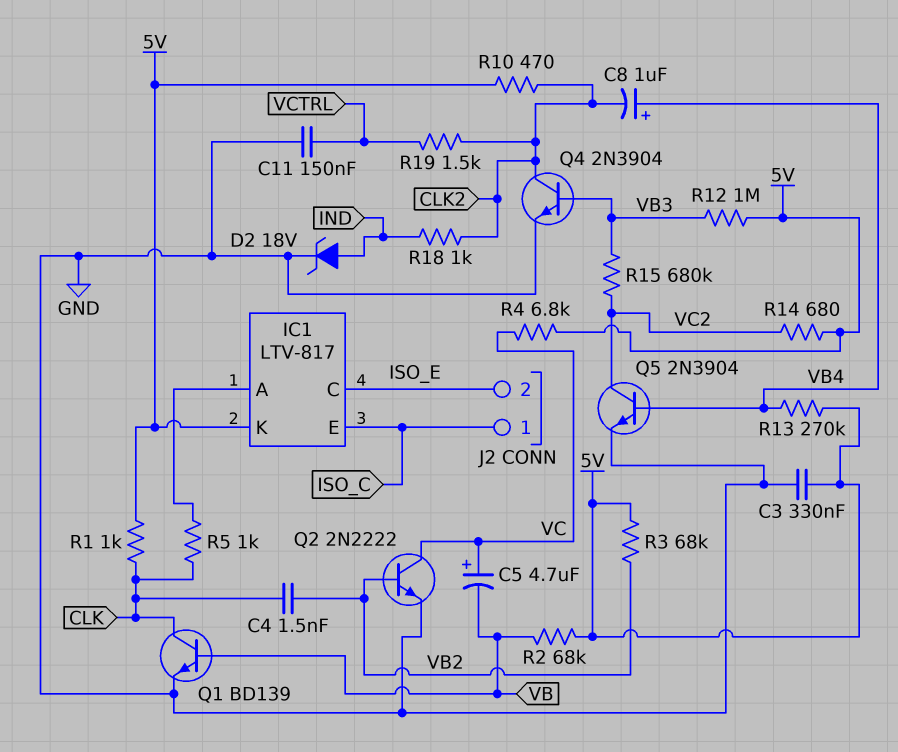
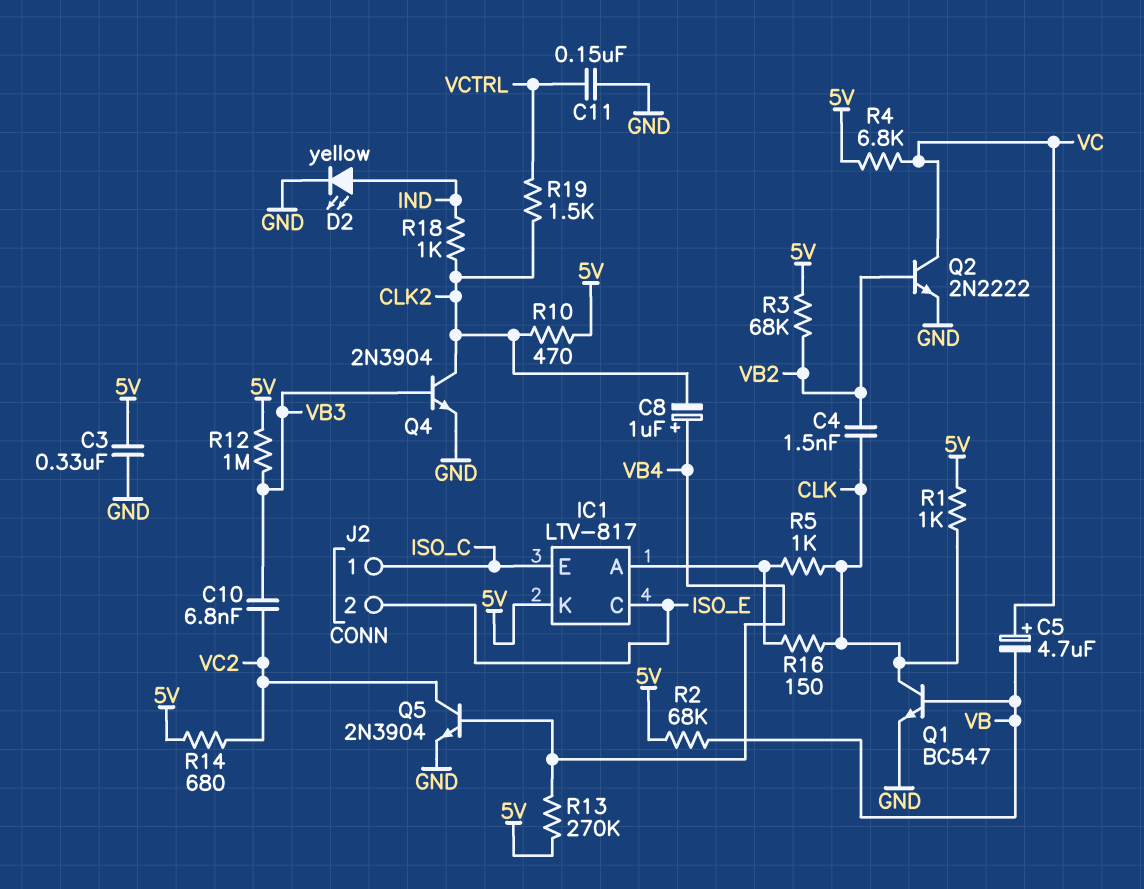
C10: none -> 6.8nF (VB3, VC2)
D2: zener 18V (A IND, K GND) -> LED yellow (A IND, K GND)
Q1: NPN BD139 (B VB, C CLK, E GND) -> NPN BC547 (B VB, C CLK, E GND)
R15: 680k (VB3, VC2) -> none
R16: none -> 150 (CLK, IC1/A)

